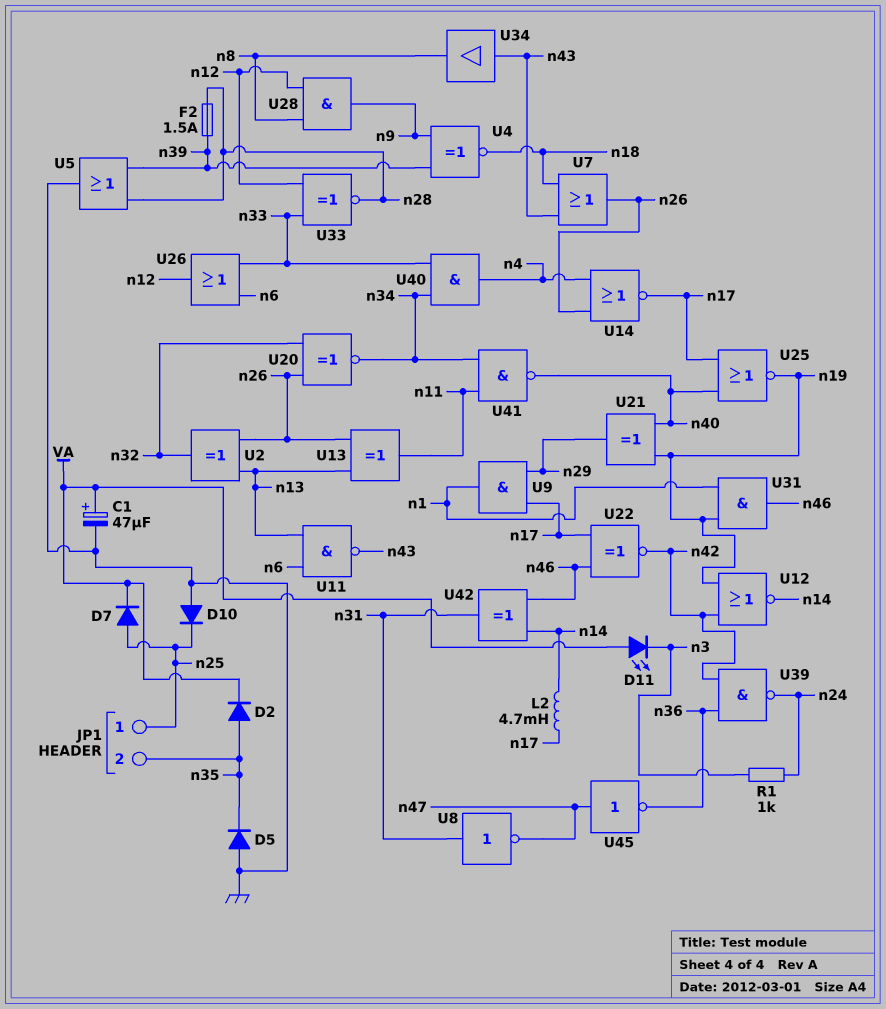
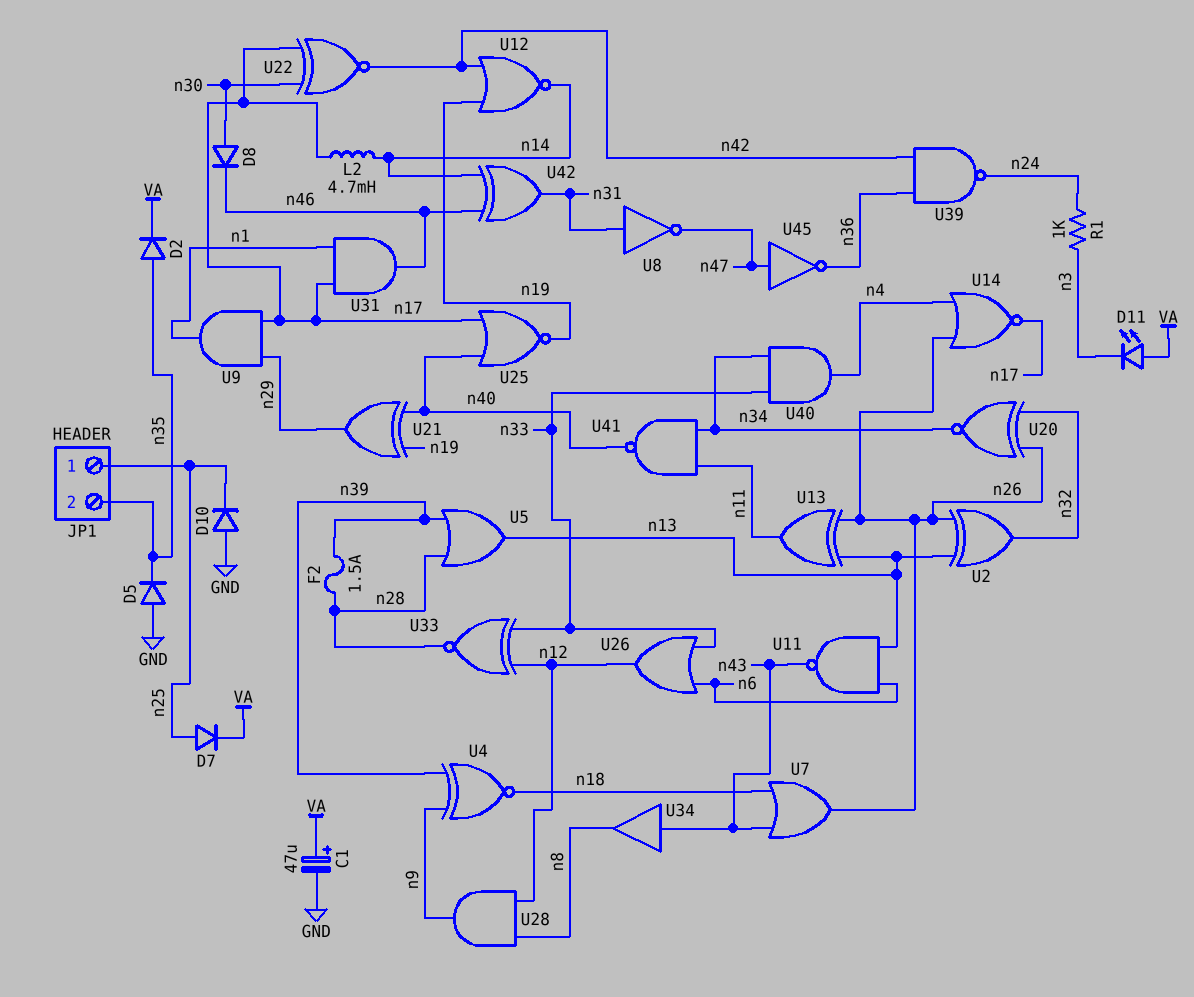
D8: none -> diode (A n30, K n46)
U5: OR (in n28, in n39, out GND) -> OR (in n28, in n39, out n13)
U22: XNOR (in n17, in n46, out n42) -> XNOR (in n17, in n30, out n42)
U31: AND (in n1, in n19, out n46) -> AND (in n1, in n17, out n46)

